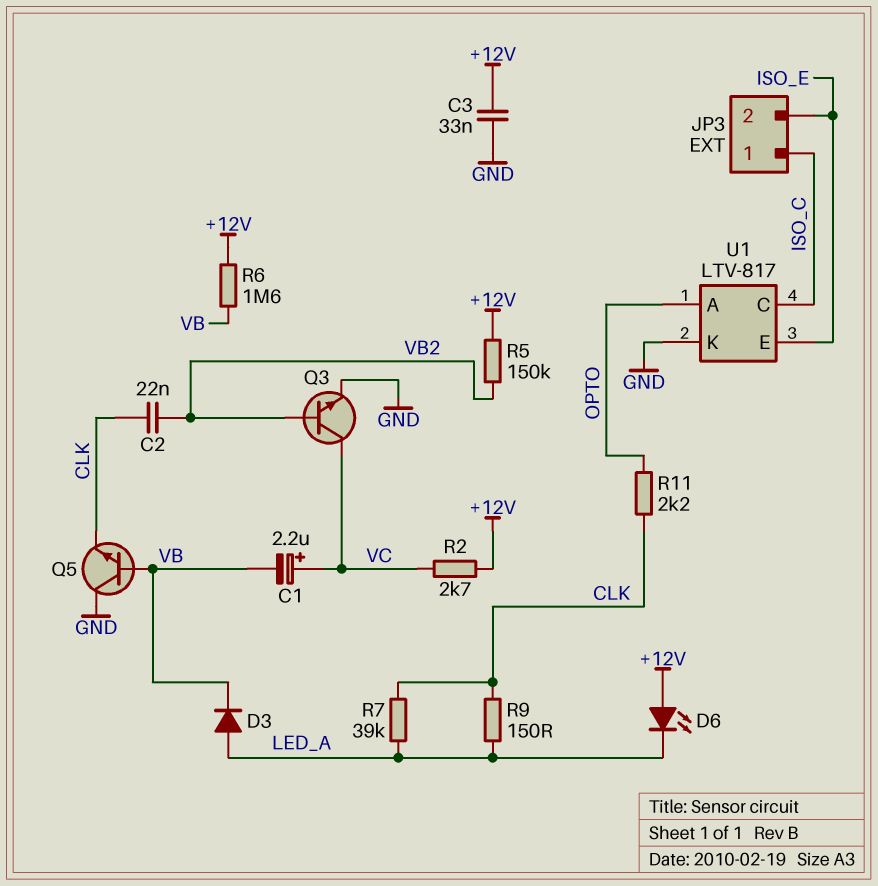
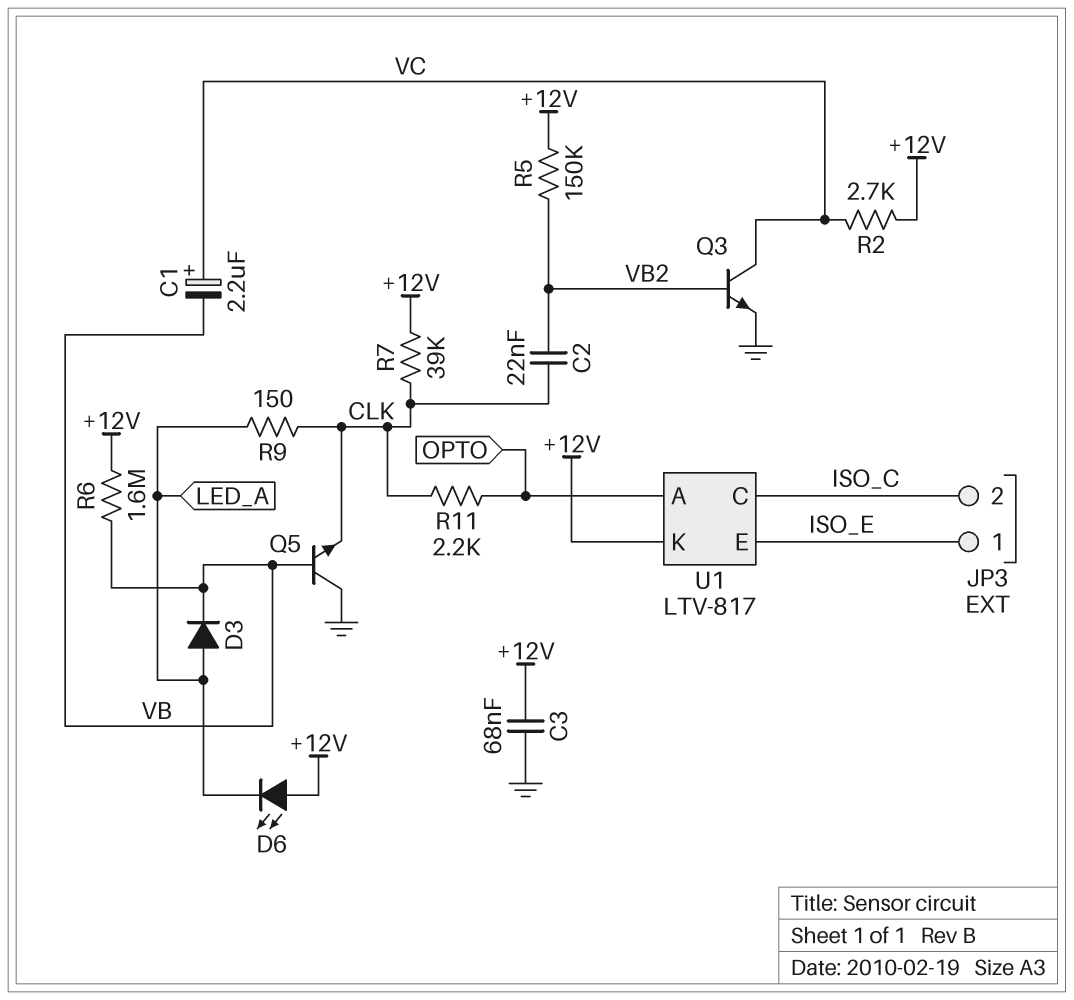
C3: 33nF (+12V, GND) -> 68nF (+12V, GND)
JP3 pin 1: ISO_C -> ISO_E
JP3 pin 2: ISO_E -> ISO_C
R7: 39k (CLK, LED_A) -> 39k (+12V, CLK)
U1 pin K: GND -> +12V

